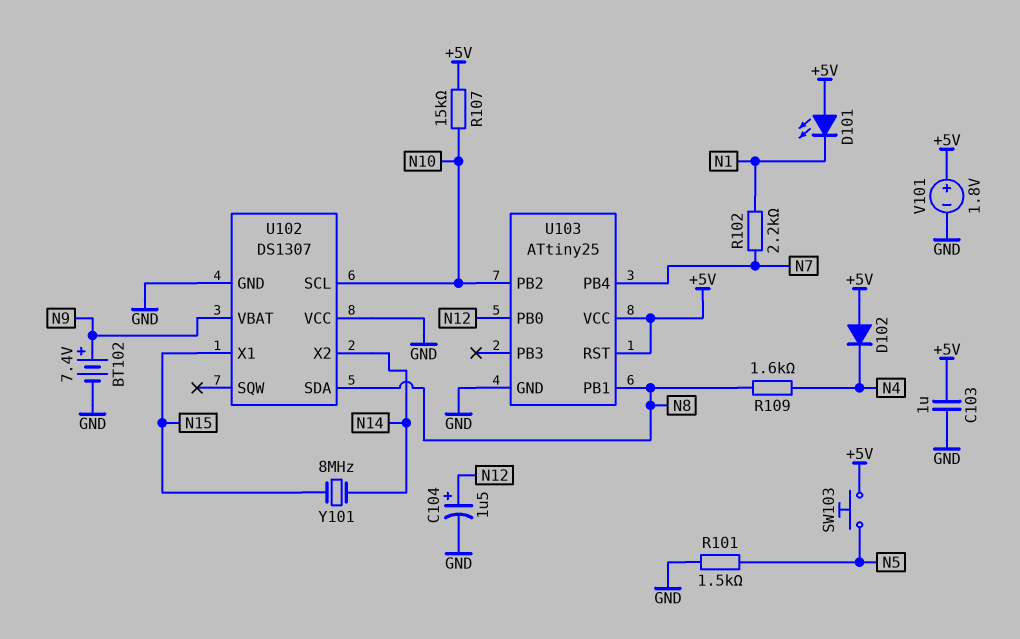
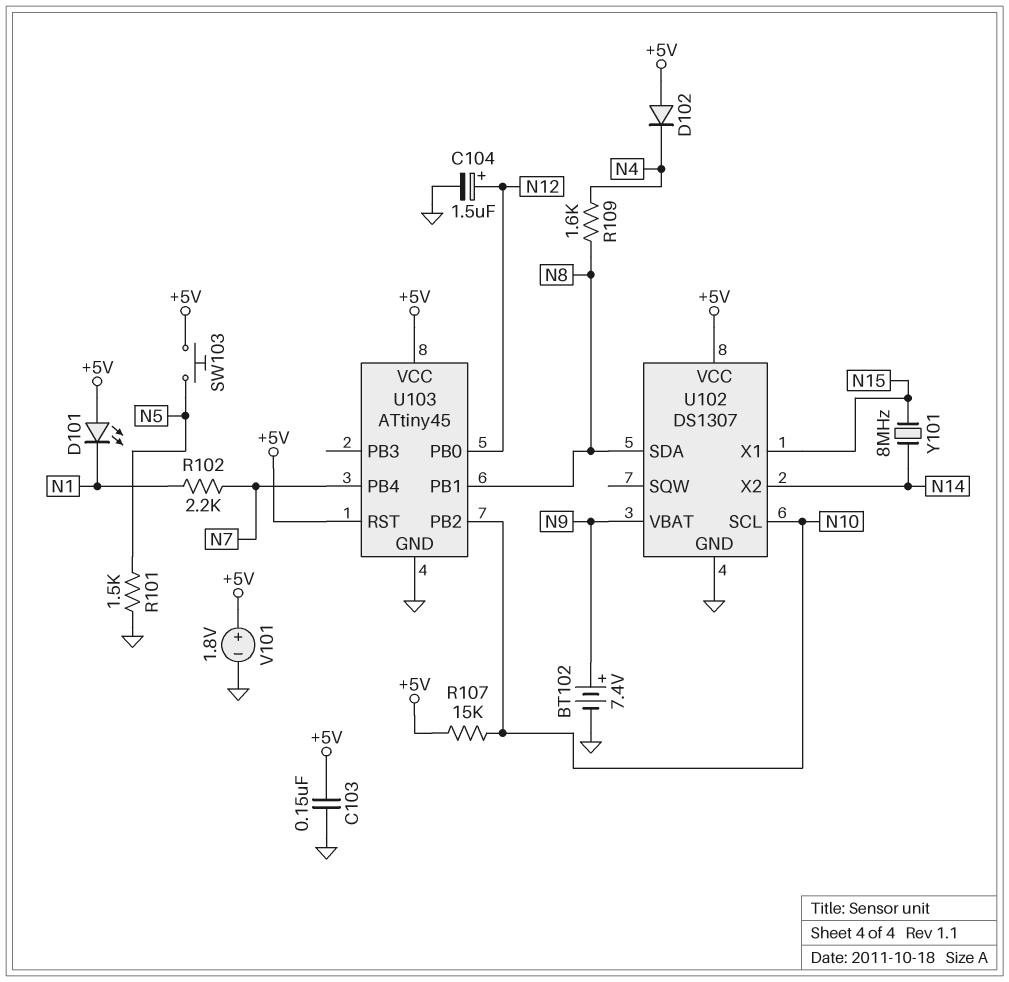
C103: 1uF (+5V, GND) -> 150nF (+5V, GND)
U102 pin VCC: GND -> +5V
U103: ATtiny25 -> ATtiny45

